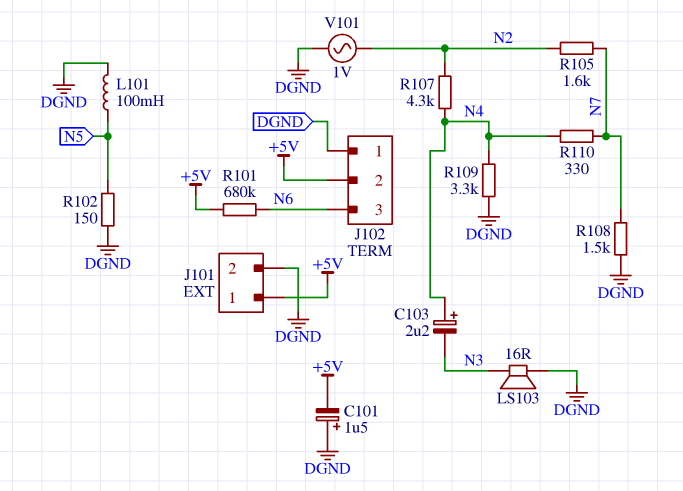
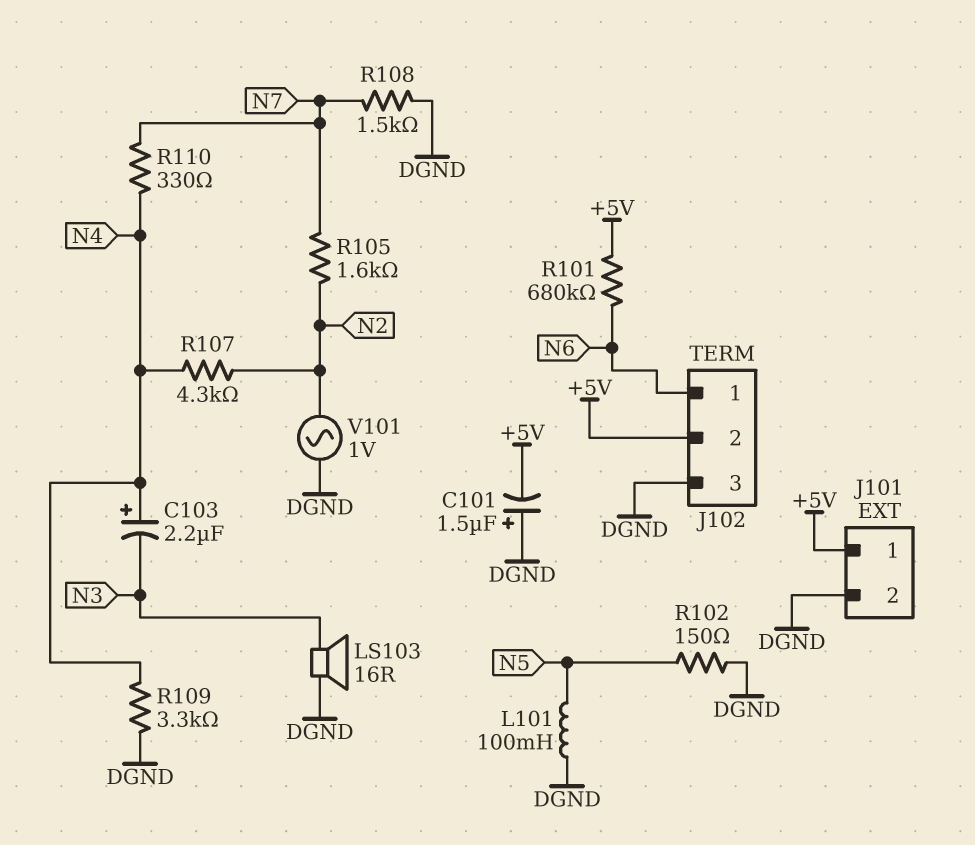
J102 pin 1: DGND -> N6
J102 pin 3: N6 -> DGND

